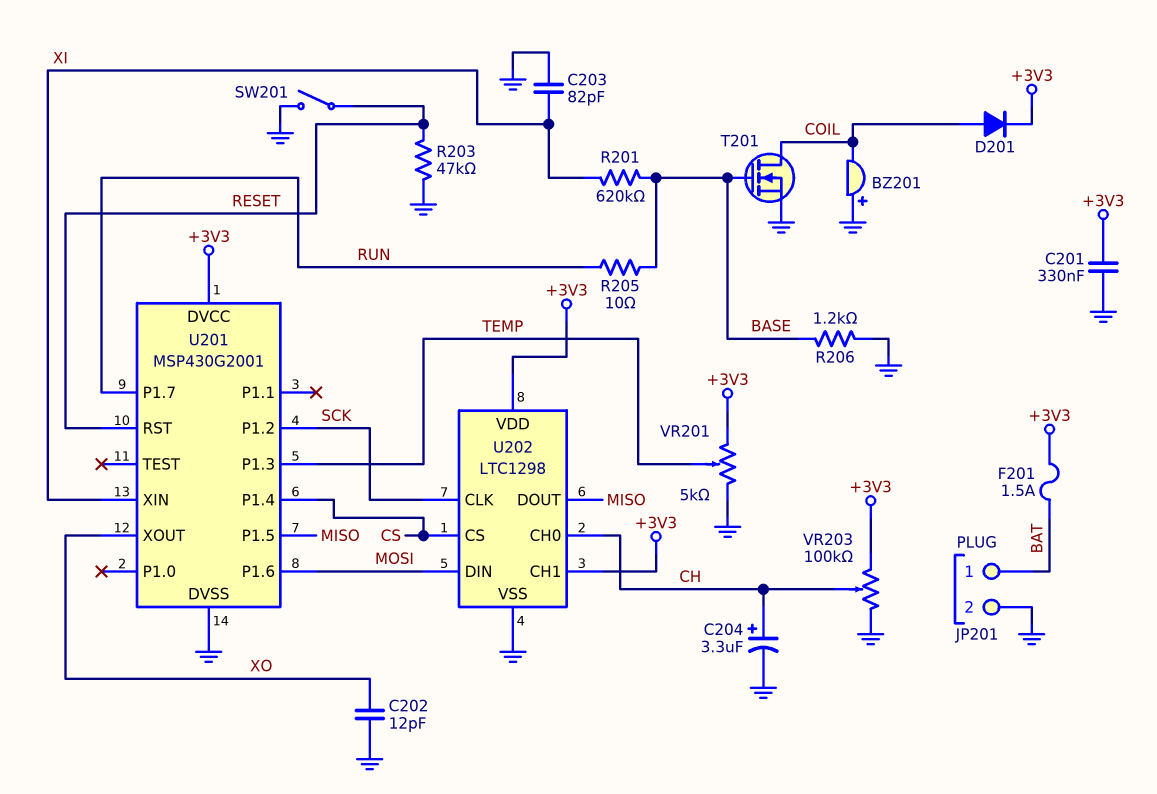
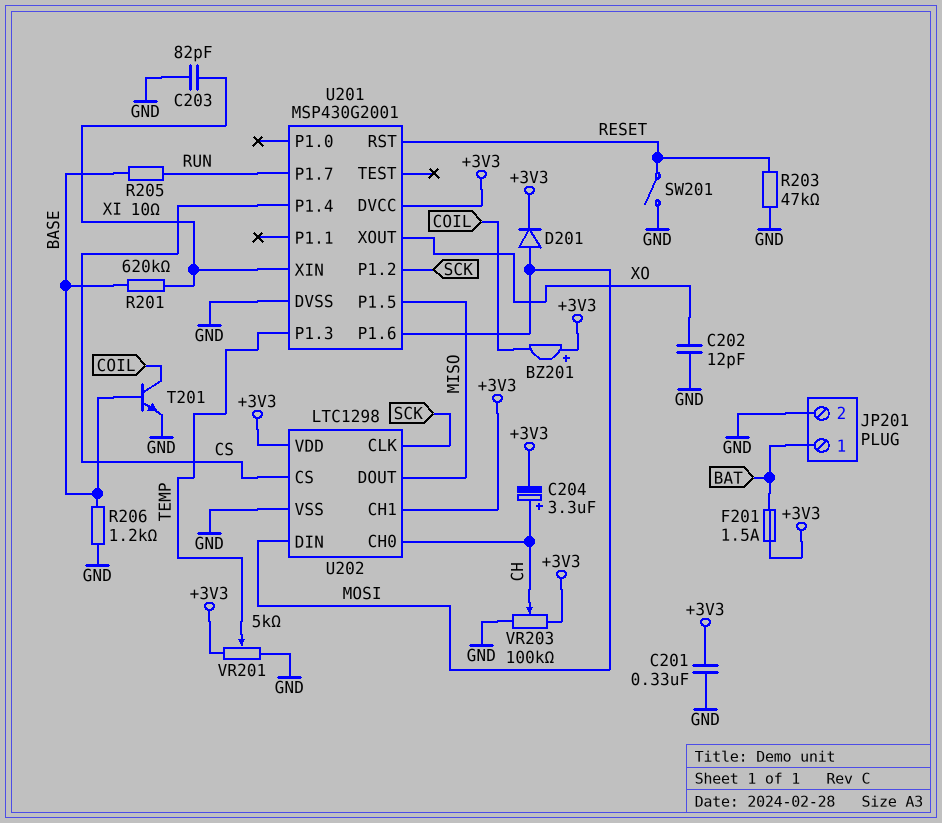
BZ201: buzzer (plus GND, minus COIL) -> buzzer (plus +3V3, minus COIL)
C204: 3.3uF (plus CH, minus GND) -> 3.3uF (plus CH, minus +3V3)
D201: diode (A COIL, K +3V3) -> diode (A MOSI, K +3V3)
T201: NMOS (G BASE, D COIL, S GND) -> NPN (B BASE, C COIL, E GND)

